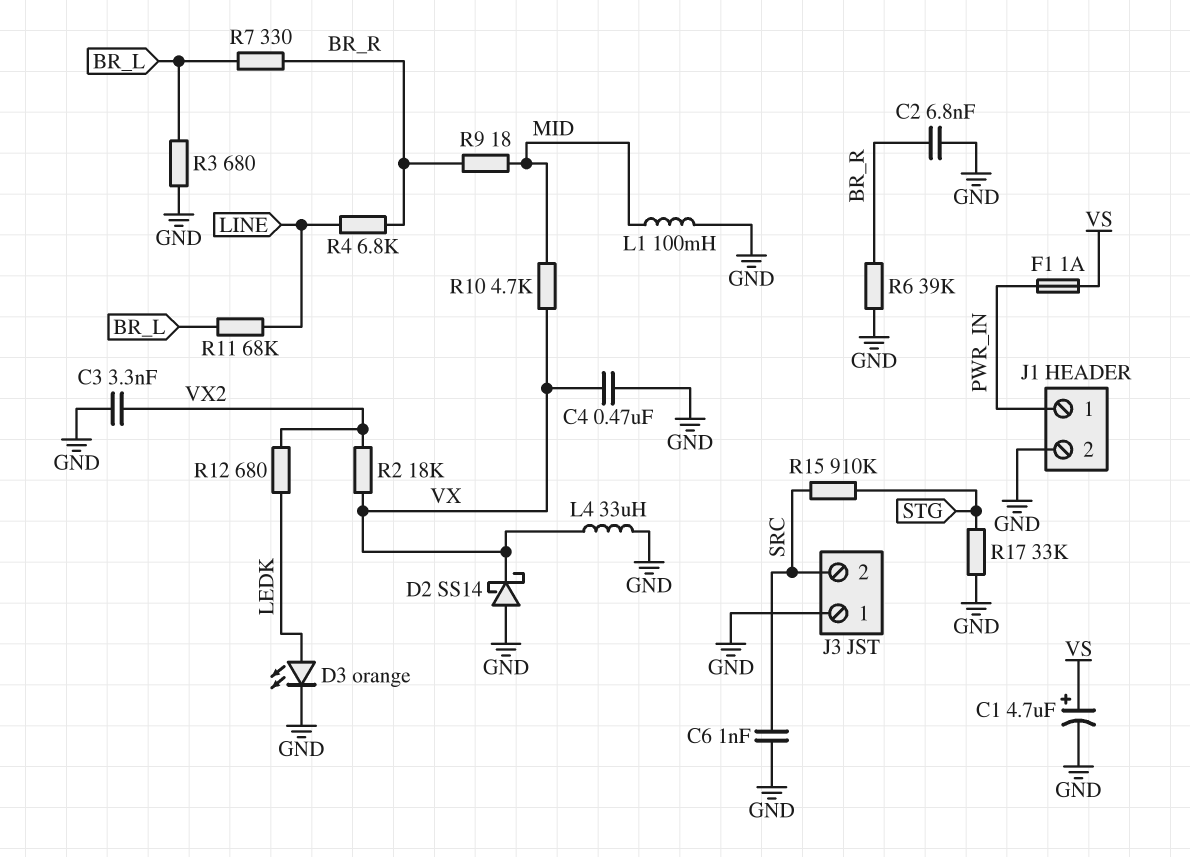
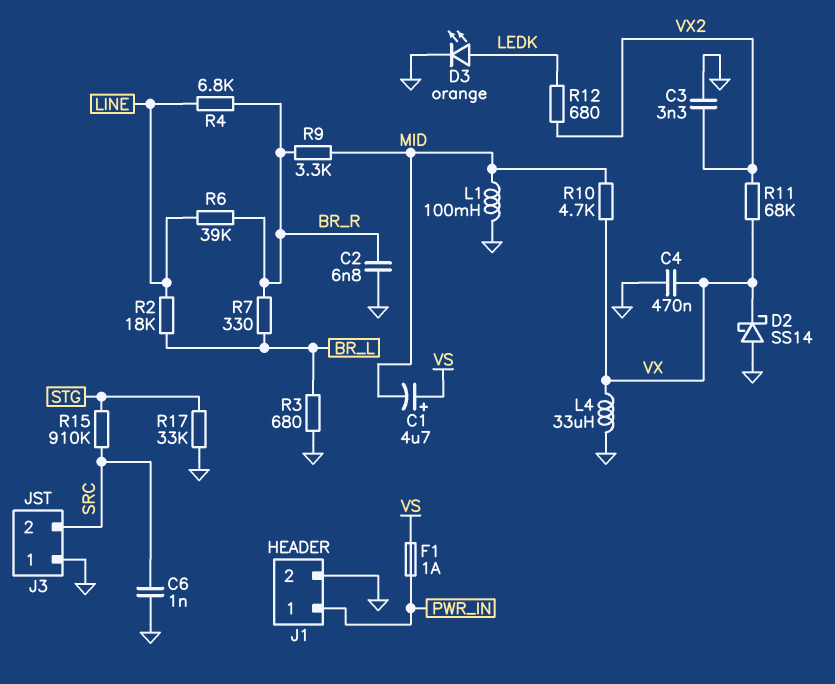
C1: 4.7uF (plus VS, minus GND) -> 4.7uF (plus VS, minus MID)
R2: 18k (VX, VX2) -> 18k (BR_L, LINE)
R6: 39k (BR_R, GND) -> 39k (BR_R, LINE)
R9: 18 (BR_R, MID) -> 3.3k (BR_R, MID)
R11: 68k (BR_L, LINE) -> 68k (VX, VX2)

